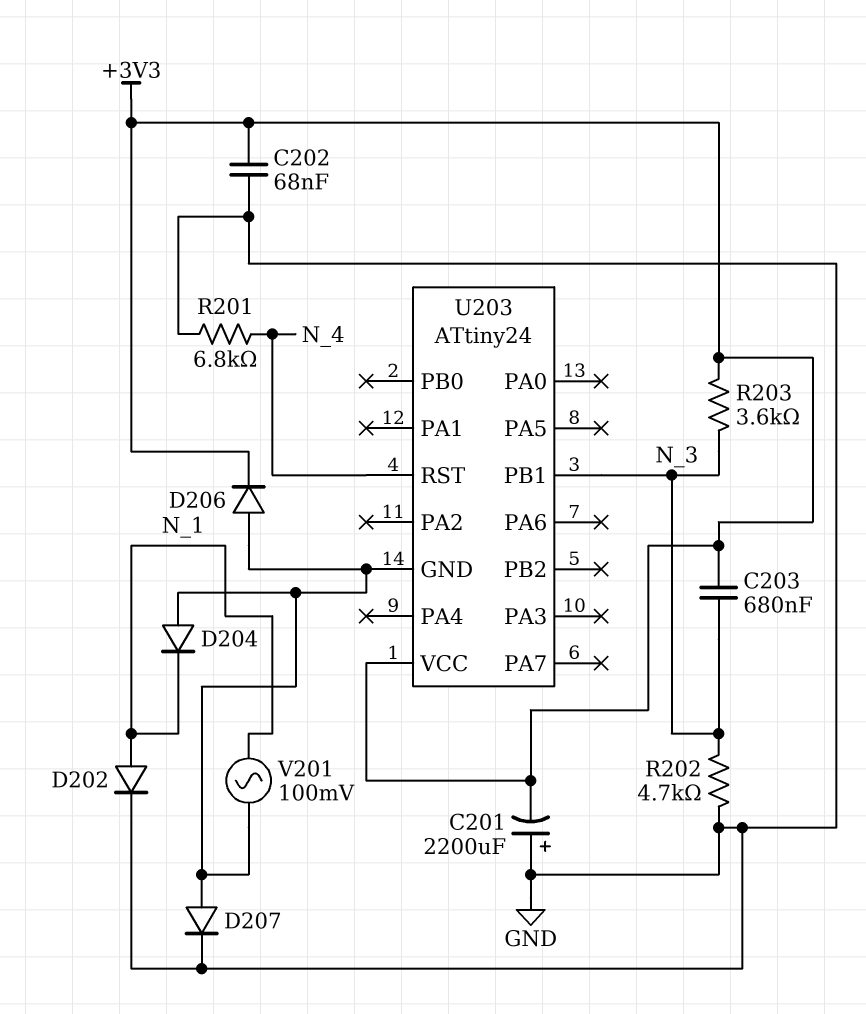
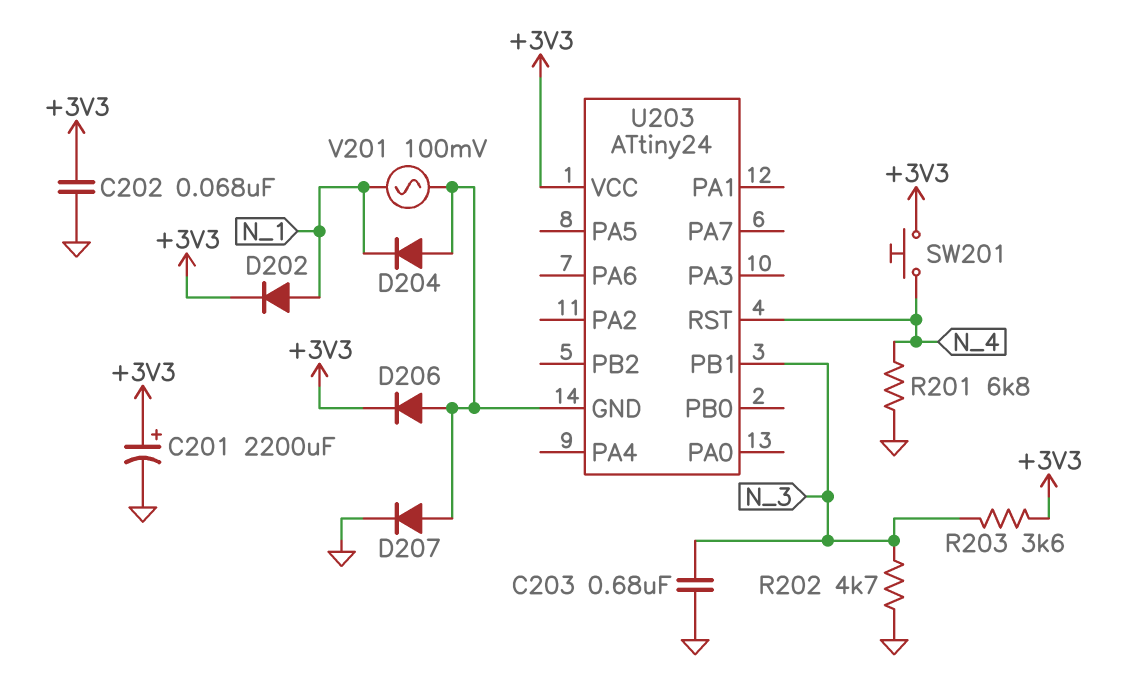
C201: 2200uF (plus GND, minus +3V3) -> 2200uF (plus +3V3, minus GND)
C203: 680nF (+3V3, N_3) -> 680nF (GND, N_3)
D202: diode (A N_1, K GND) -> diode (A N_1, K +3V3)
SW201: none -> button (+3V3, N_4)

